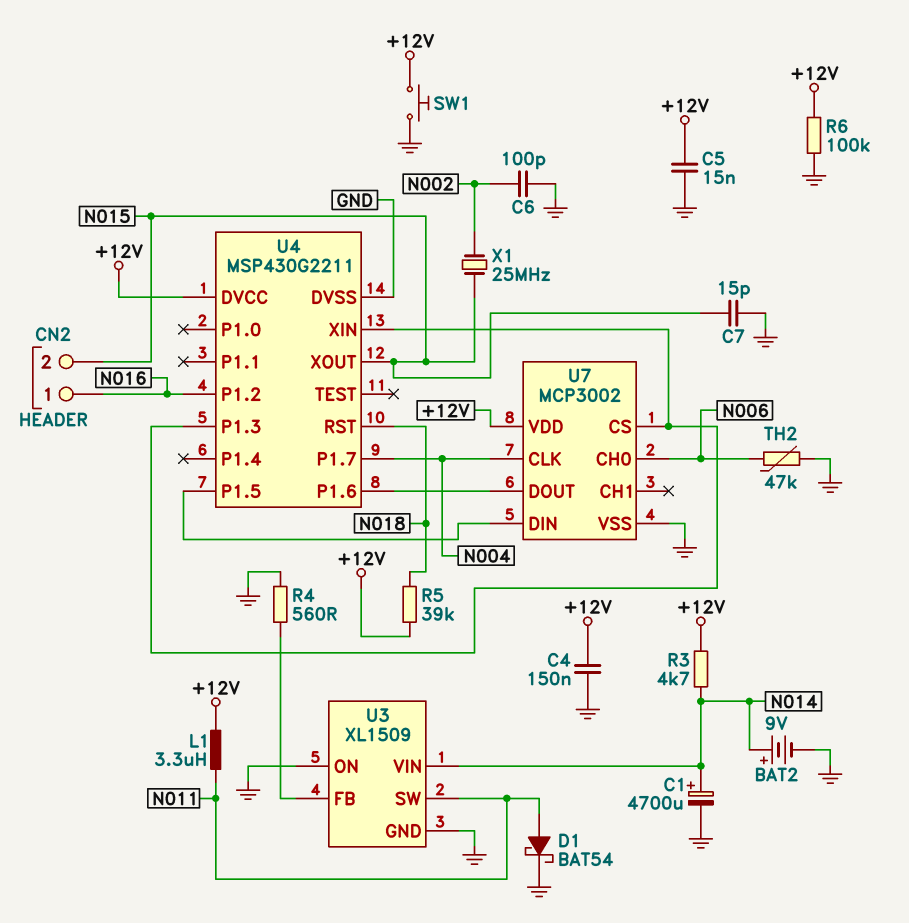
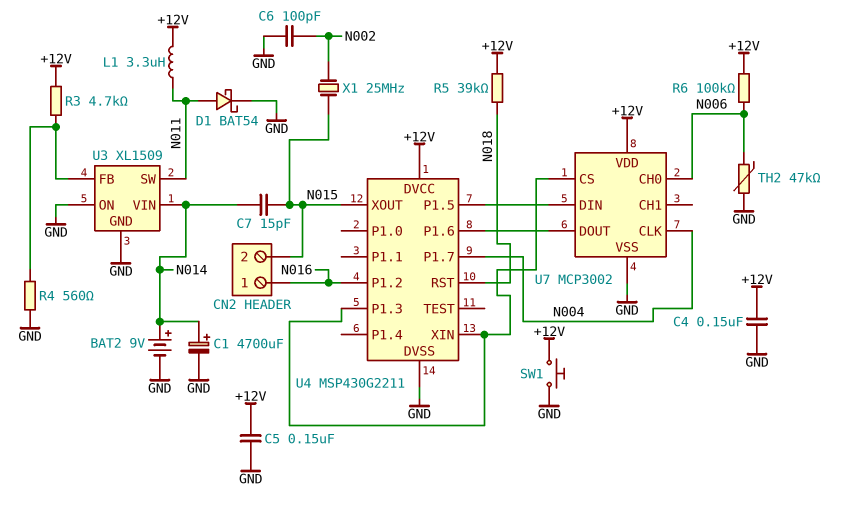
C5: 15nF (+12V, GND) -> 150nF (+12V, GND)
C7: 15pF (GND, N015) -> 15pF (N014, N015)
R3: 4.7k (+12V, N014) -> 4.7k (+12V, U3/FB)
R6: 100k (+12V, GND) -> 100k (+12V, N006)

